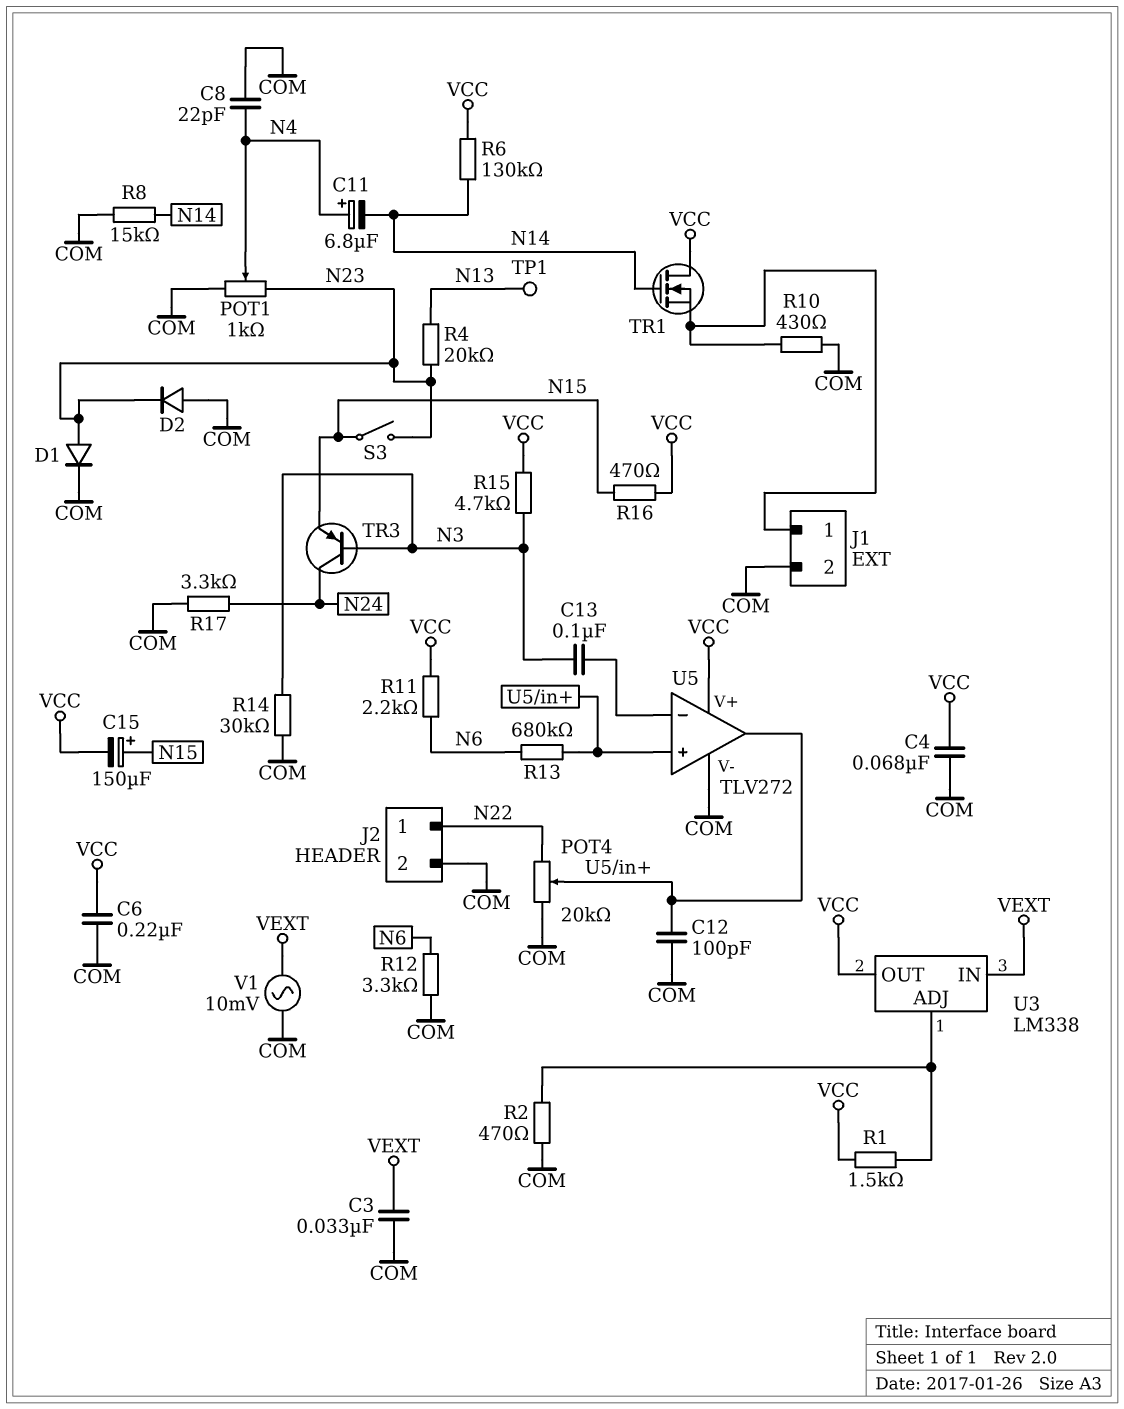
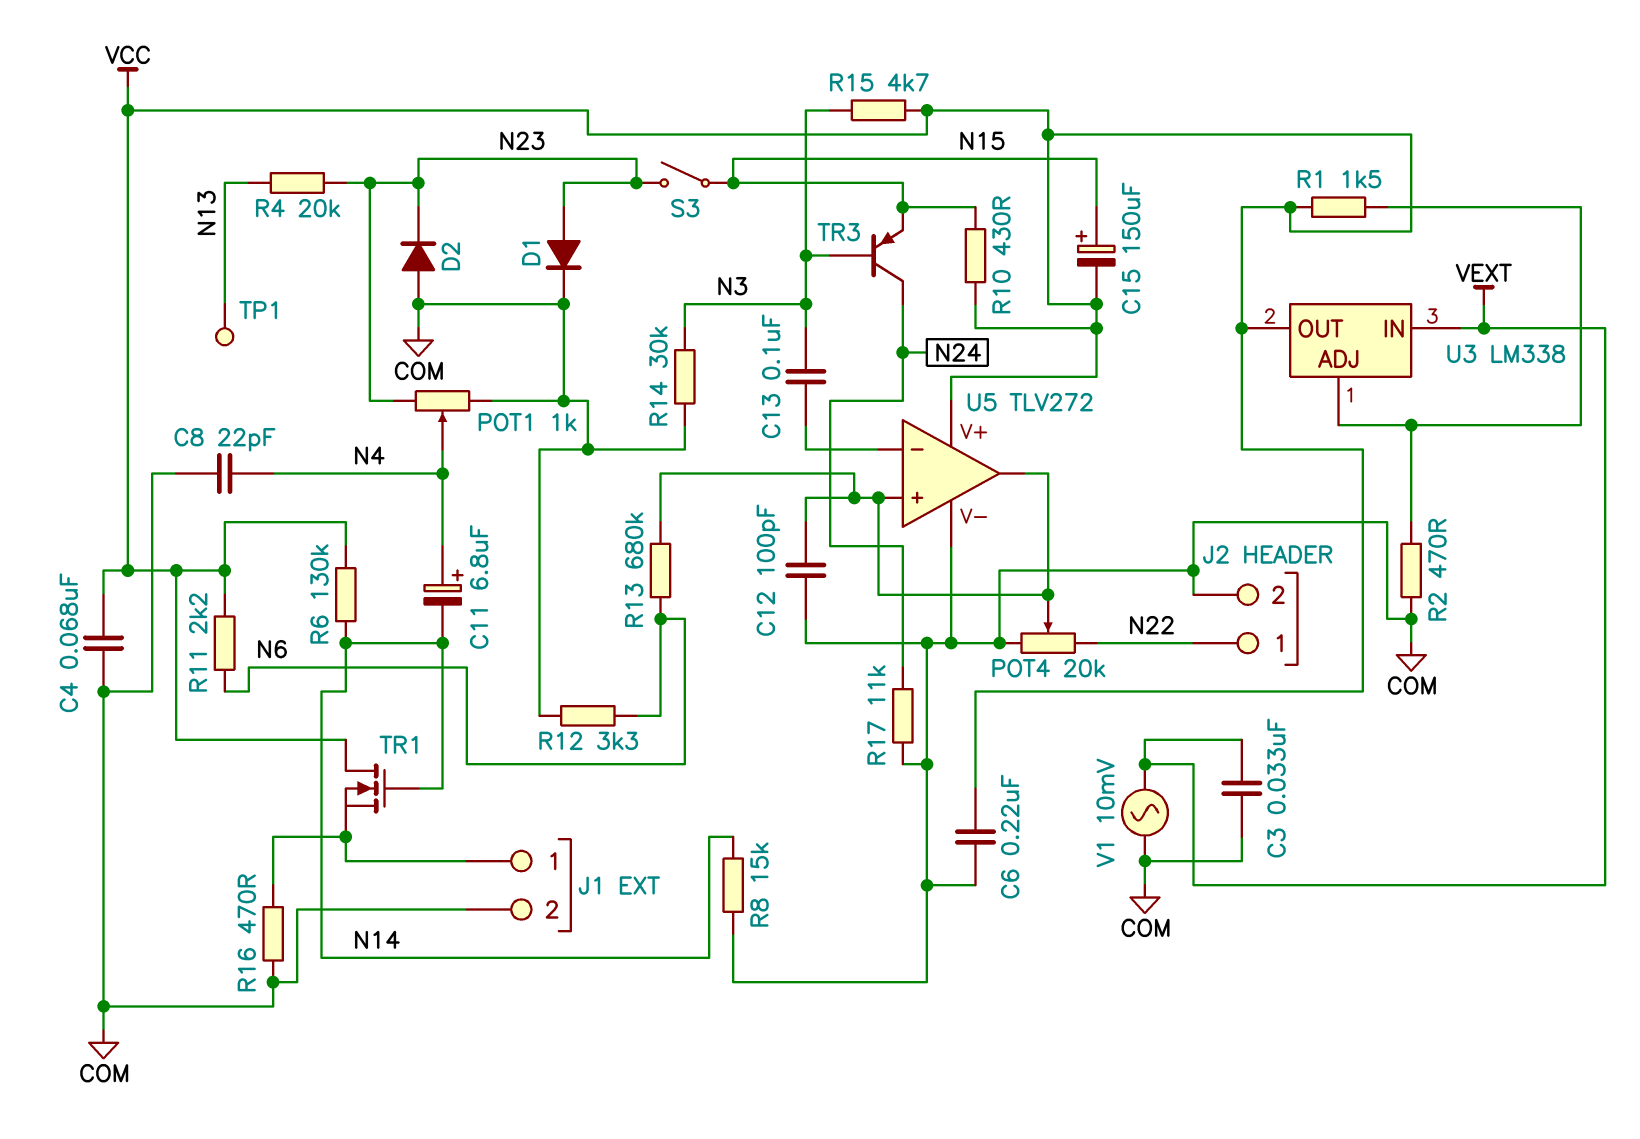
R10: 430 (COM, J1/1) -> 430 (N15, VCC)
R16: 470 (N15, VCC) -> 470 (COM, J1/1)
R17: 3.3k (COM, N24) -> 11k (COM, N24)

